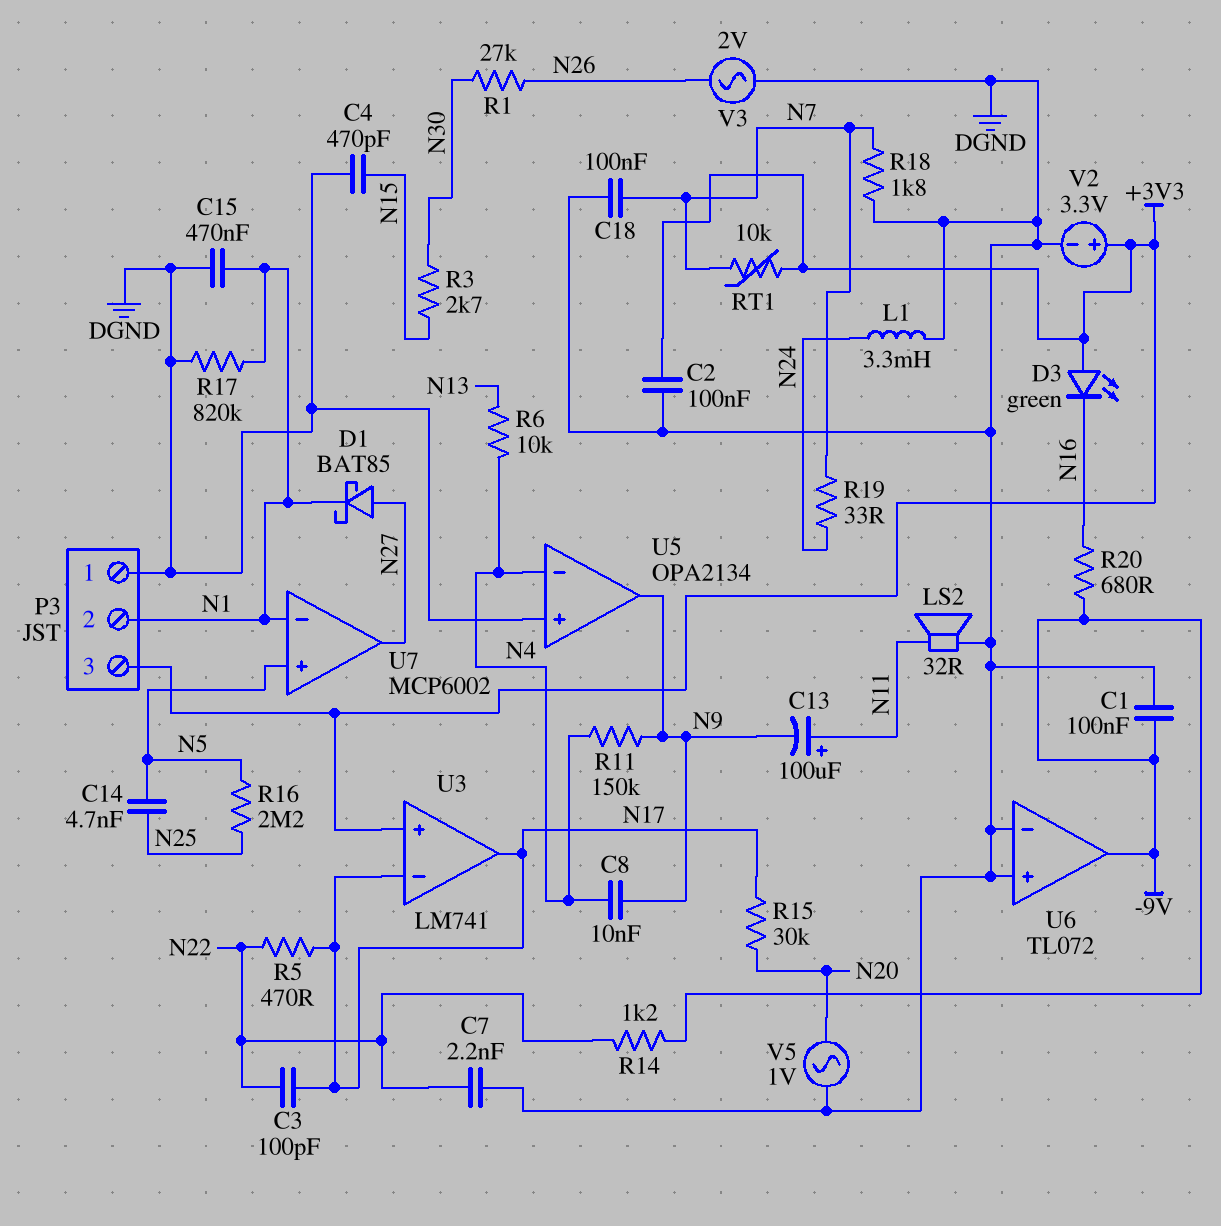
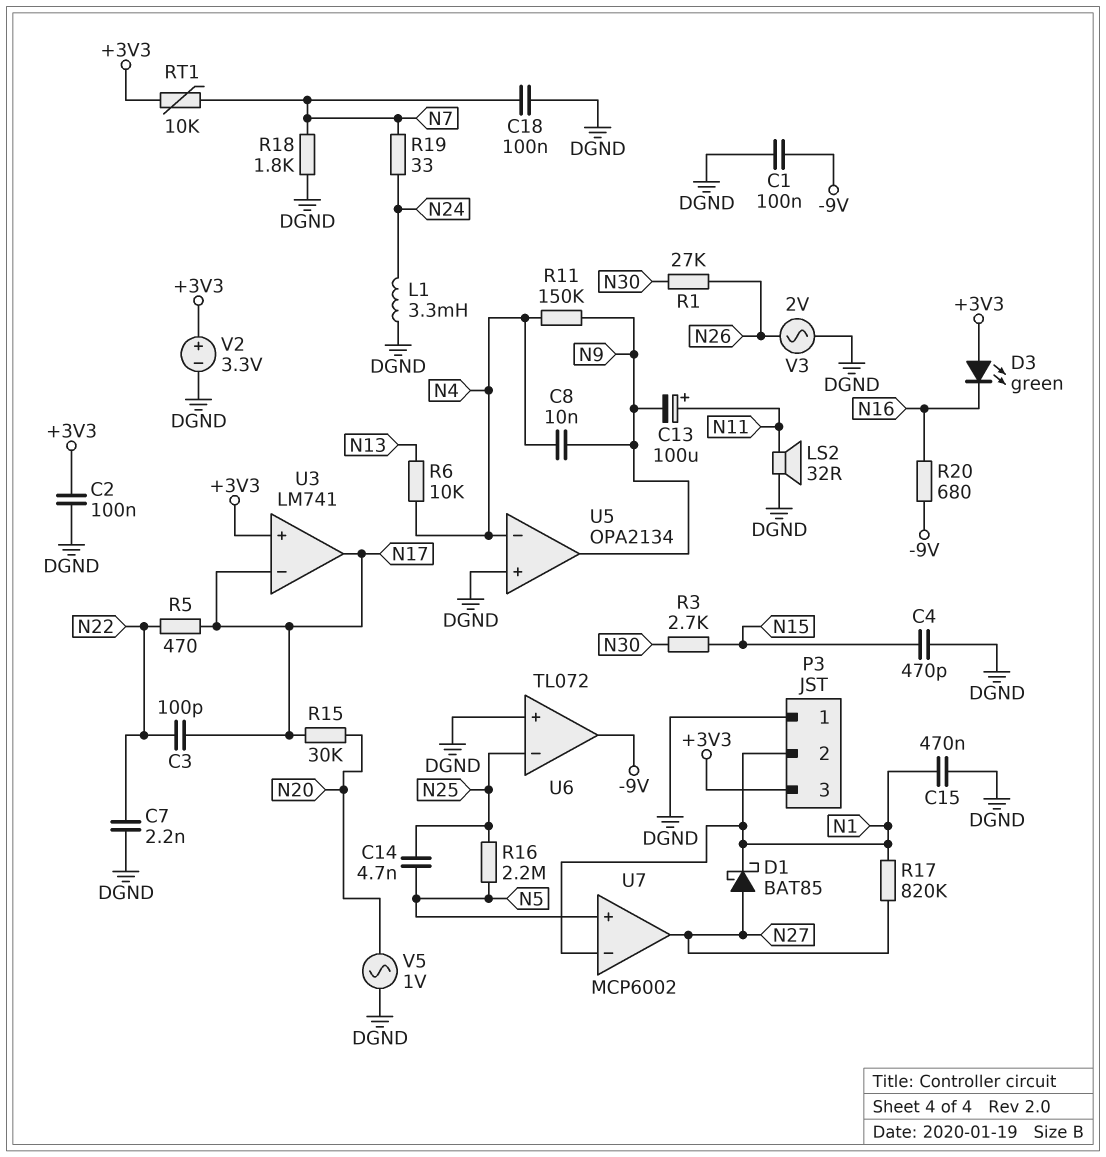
R14: 1.2k (-9V, N22) -> none
R17: 820k (DGND, N1) -> 820k (N1, N27)
U6 pin in-: DGND -> N25

